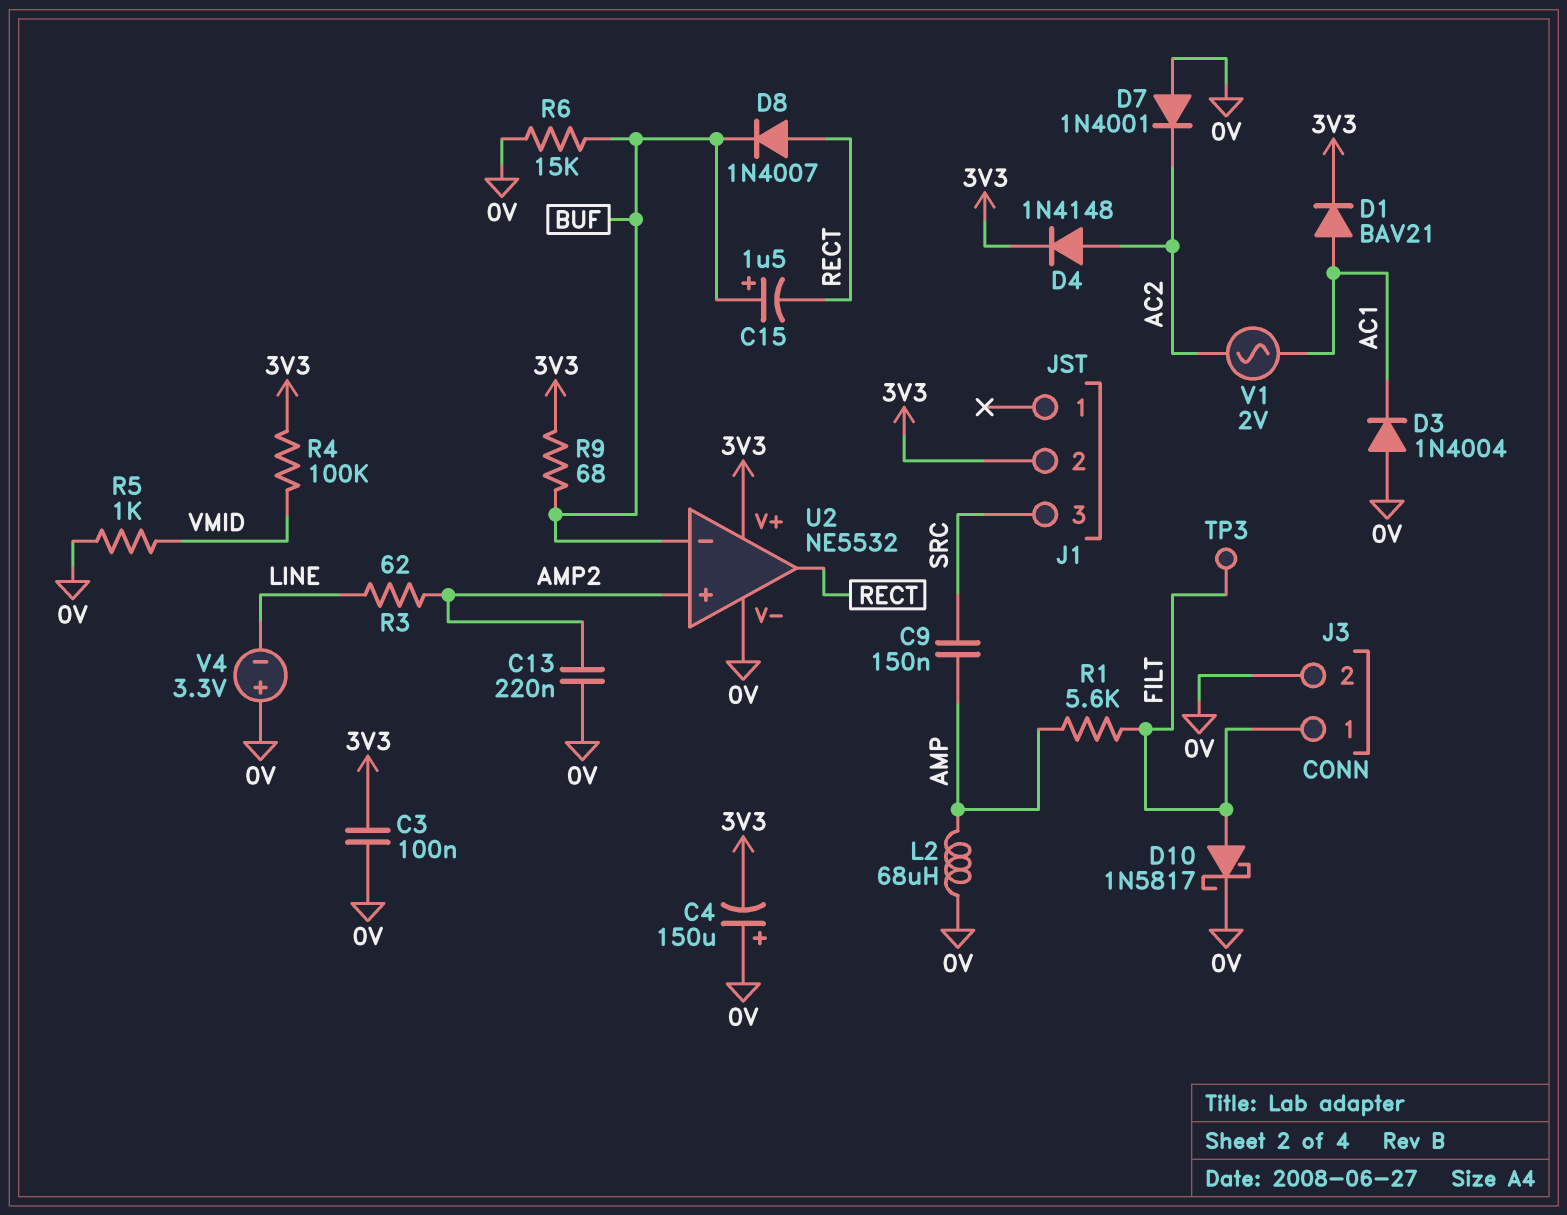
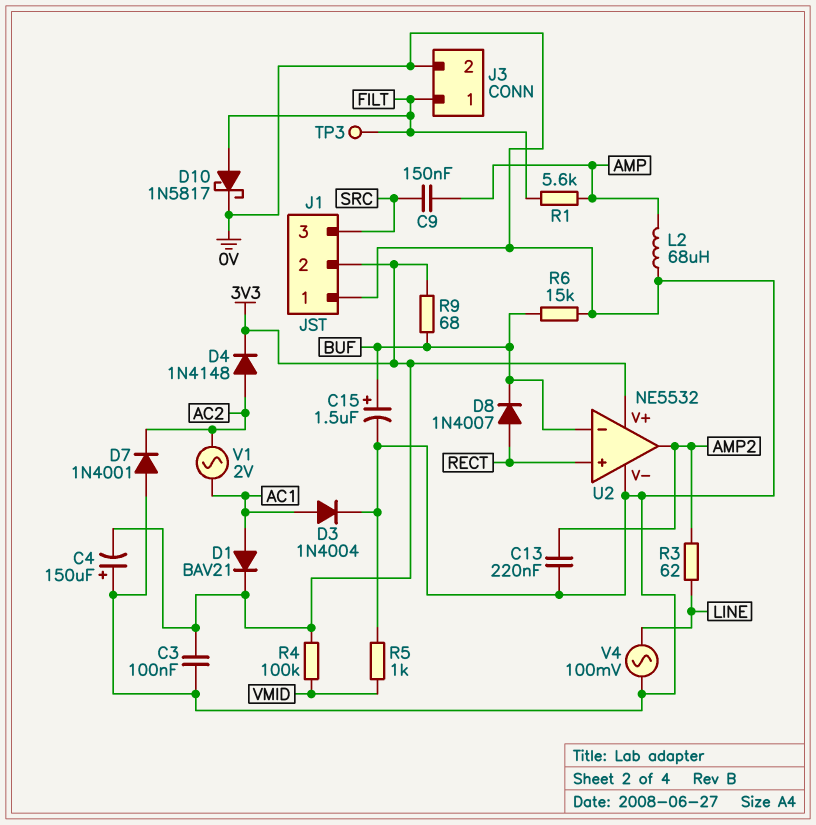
C15: 1.5uF (plus BUF, minus RECT) -> 1.5uF (plus BUF, minus 0V)
D3: diode 1N4004 (A 0V, K AC1) -> diode 1N4004 (A AC1, K 0V)
J1 pin 1: none -> 0V
U2 pin in+: AMP2 -> RECT
U2 pin out: RECT -> AMP2
V4: 3.3V (plus 0V, minus LINE) -> AC 100mV (0V, LINE)

